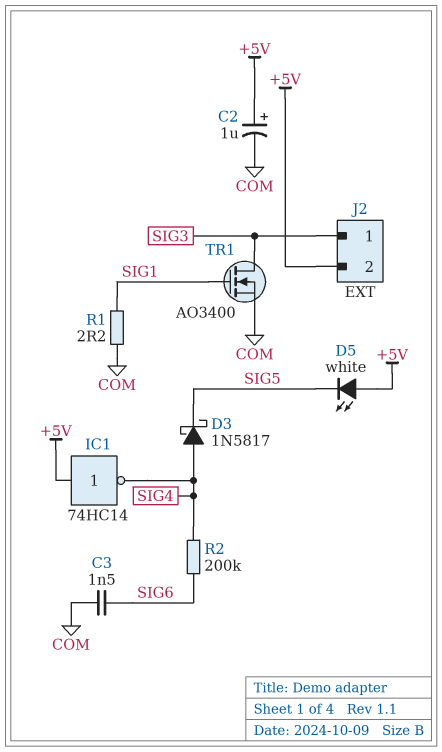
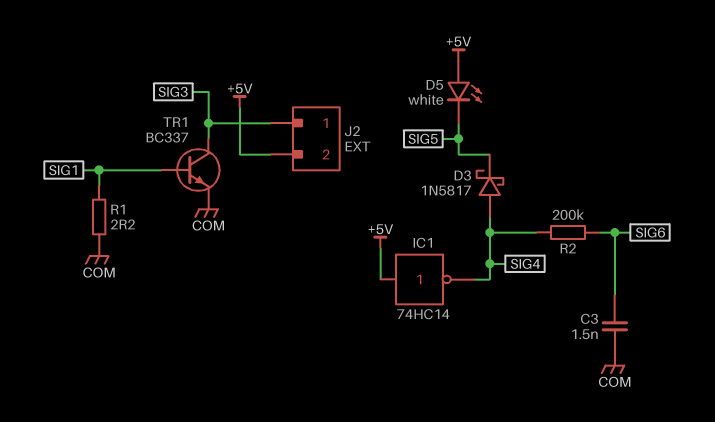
C2: 1uF (plus +5V, minus COM) -> none
TR1: NMOS AO3400 (G SIG1, D SIG3, S COM) -> NPN BC337 (B SIG1, C SIG3, E COM)

